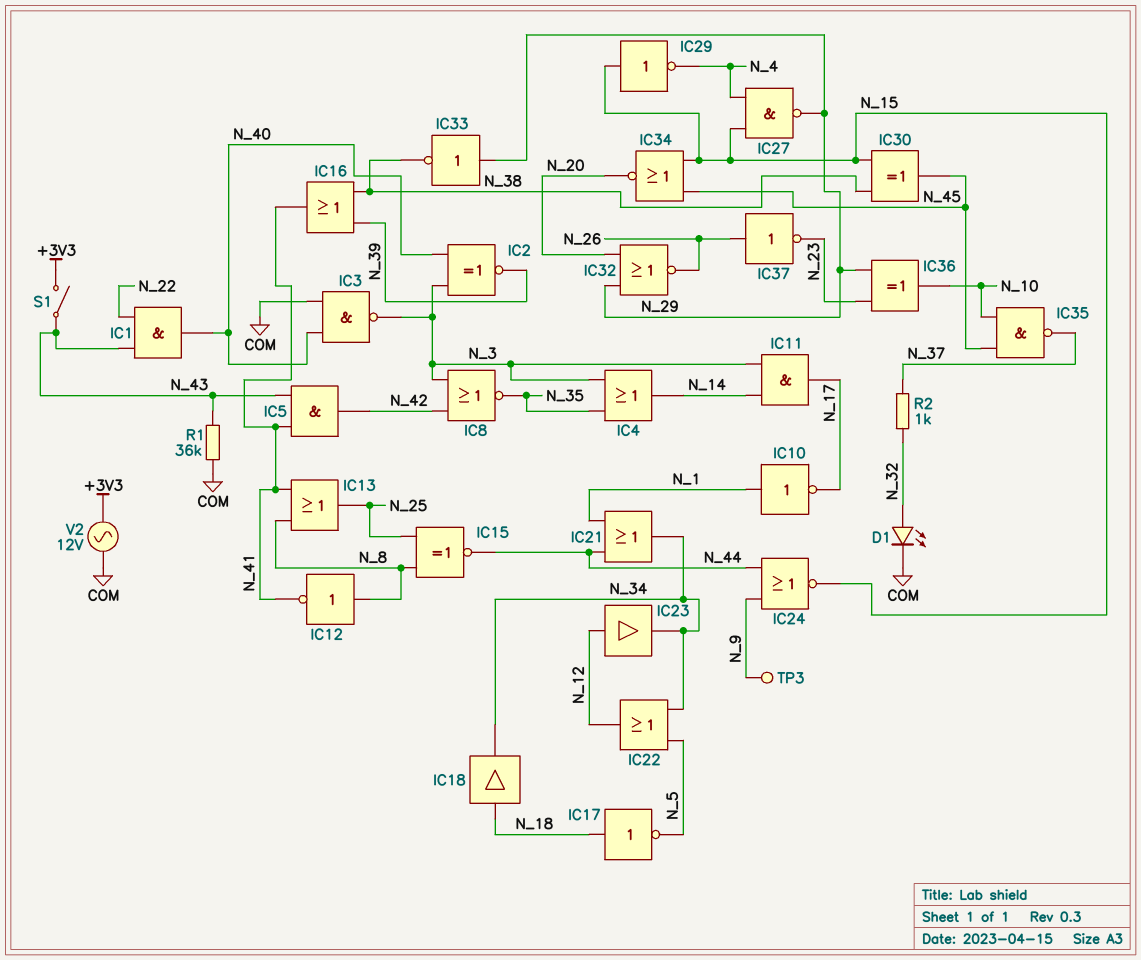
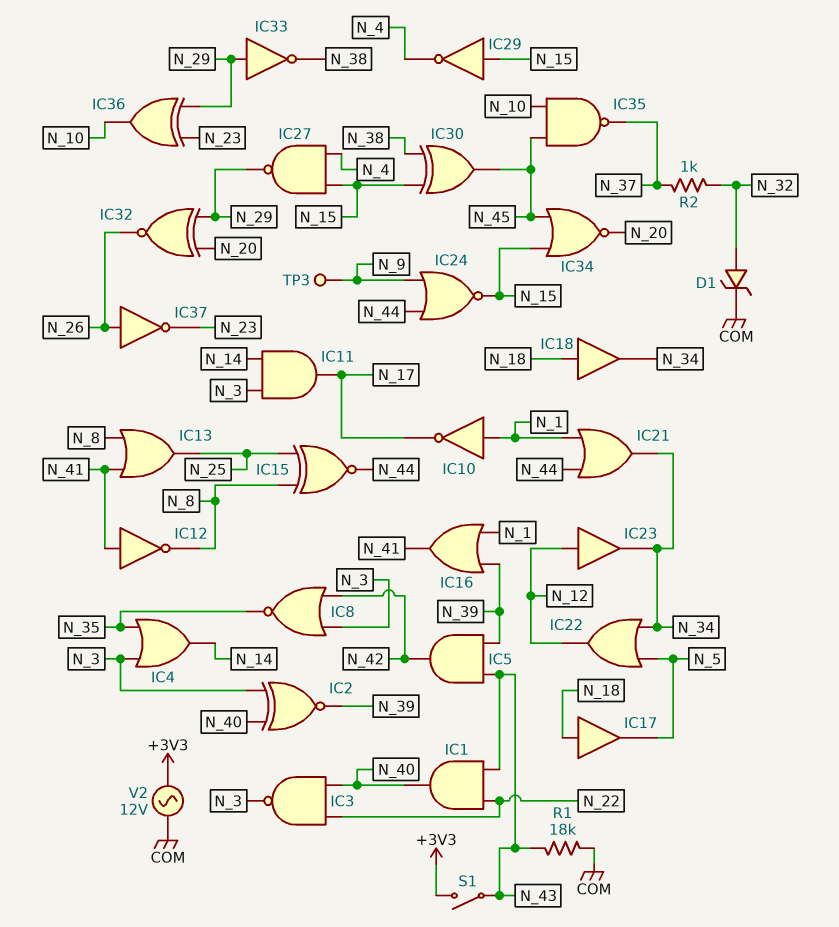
D1: LED (A N_32, K COM) -> zener (A N_32, K COM)
IC3: NAND (in COM, in N_40, out N_3) -> NAND (in N_22, in N_40, out N_3)
IC5: AND (in N_41, in N_43, out N_42) -> AND (in N_39, in N_43, out N_42)
IC12: NOT (in N_8, out N_41) -> NOT (in N_41, out N_8)
IC16: OR (in N_38, in N_39, out N_41) -> OR (in N_1, in N_39, out N_41)
IC17: NOT (in N_18, out N_5) -> buffer (in N_18, out N_5)
IC32: NOR (in N_20, in N_29, out N_26) -> XNOR (in N_20, in N_29, out N_26)
R1: 36k (COM, N_43) -> 18k (COM, N_43)

